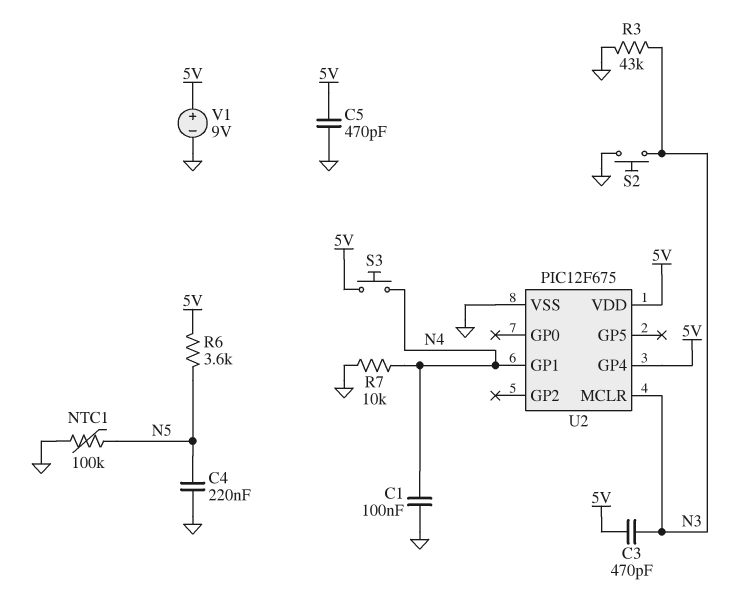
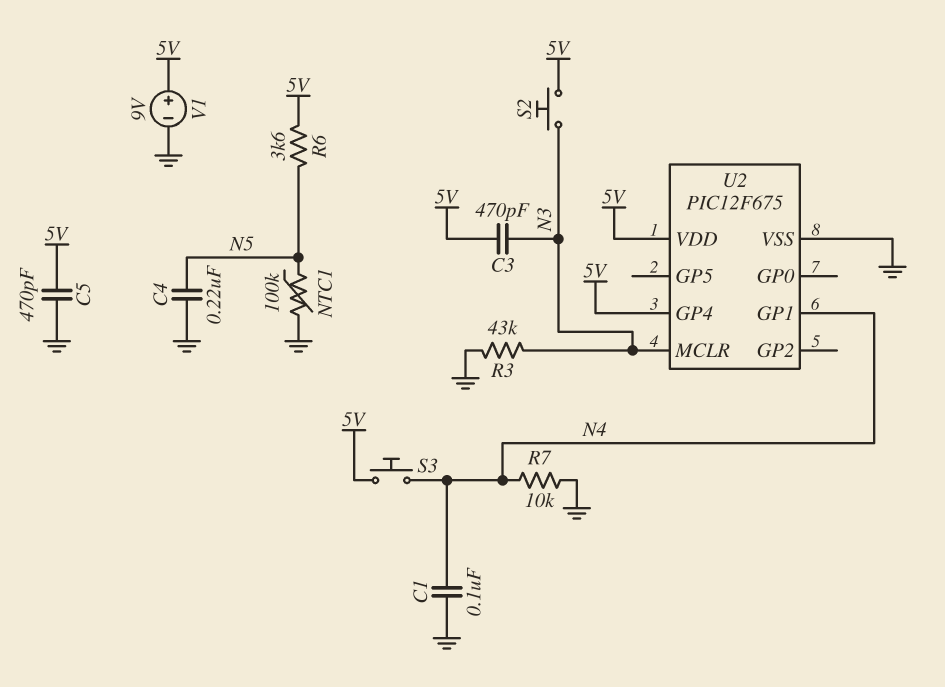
S2: button (GND, N3) -> button (5V, N3)

